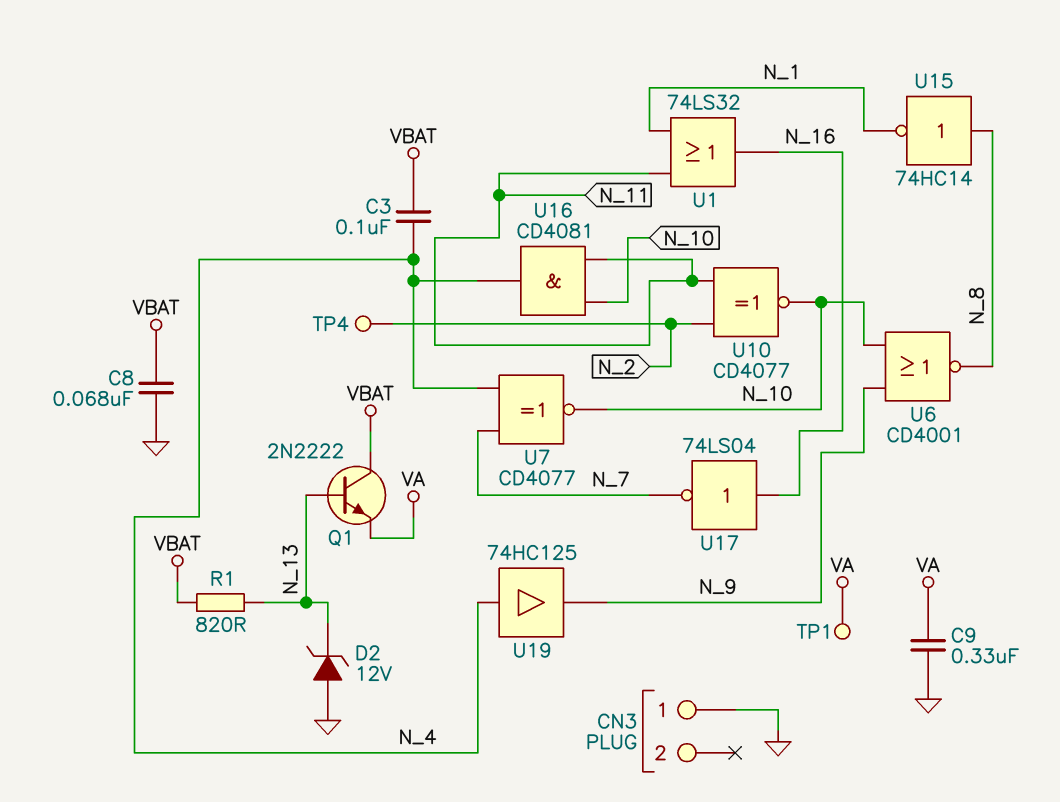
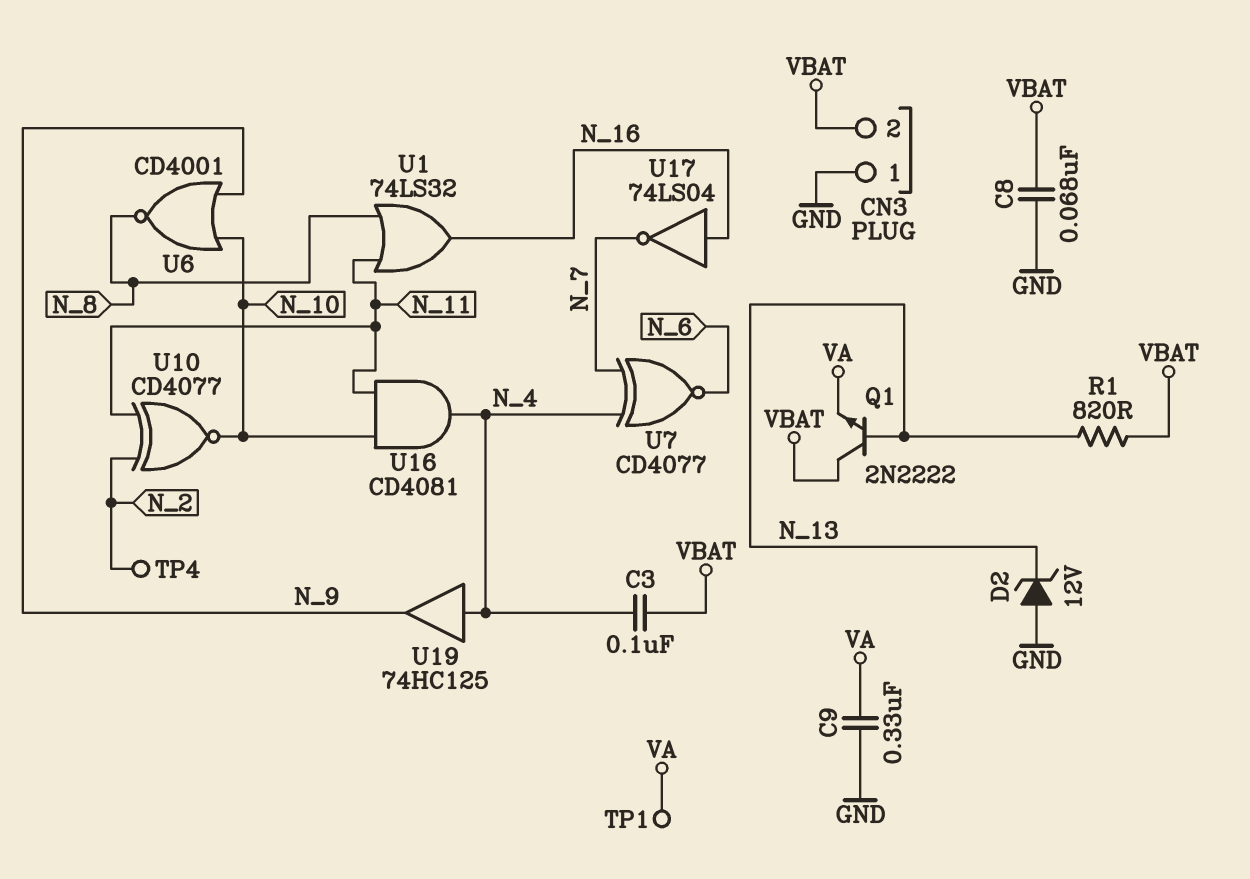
CN3 pin 2: none -> VBAT
U1: OR 74LS32 (in N_1, in N_11, out N_16) -> OR 74LS32 (in N_8, in N_11, out N_16)
U7: XNOR CD4077 (in N_4, in N_7, out N_10) -> XNOR CD4077 (in N_4, in N_7, out N_6)
U15: NOT 74HC14 (in N_8, out N_1) -> none

